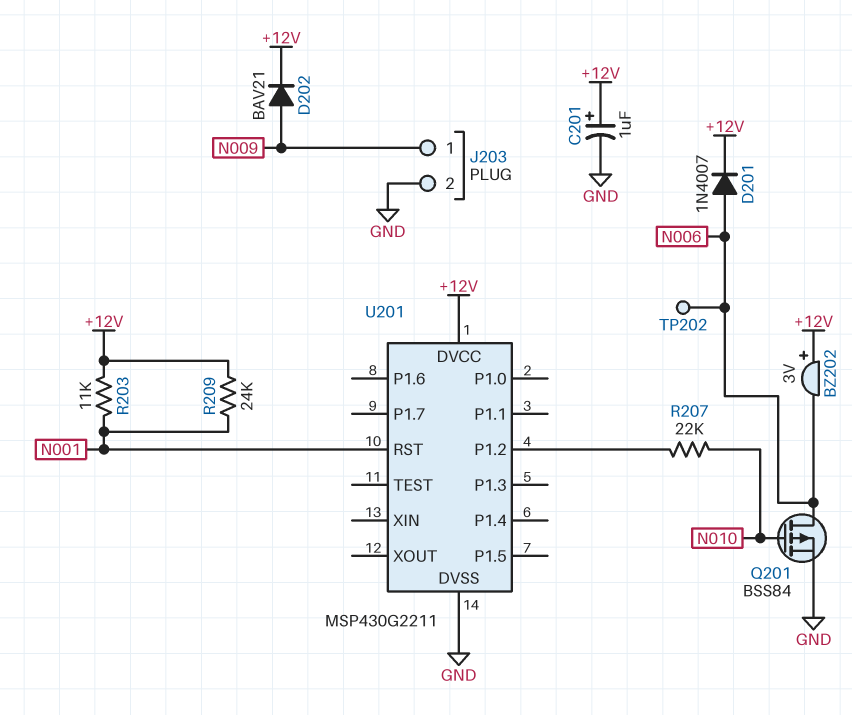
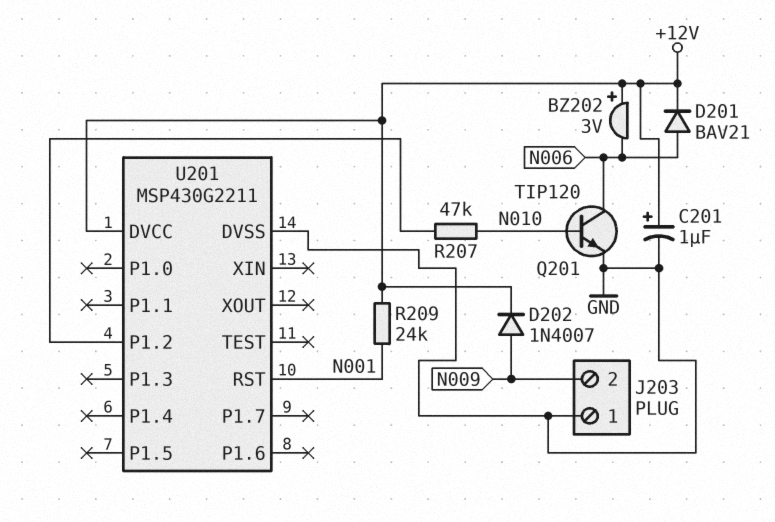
D201: diode 1N4007 (A N006, K +12V) -> diode BAV21 (A N006, K +12V)
D202: diode BAV21 (A N009, K +12V) -> diode 1N4007 (A N009, K +12V)
J203 pin 1: N009 -> GND
J203 pin 2: GND -> N009
Q201: PMOS BSS84 (G N010, D N006, S GND) -> NPN TIP120 (B N010, C N006, E GND)
R203: 11k (+12V, N001) -> none
R207: 22k (N010, U201/P1.2) -> 47k (N010, U201/P1.2)
TP202: test point (N006) -> none

